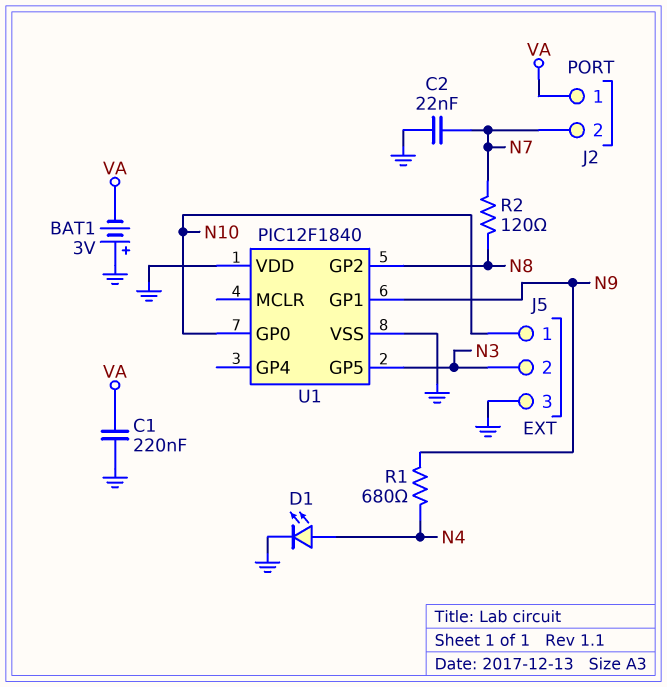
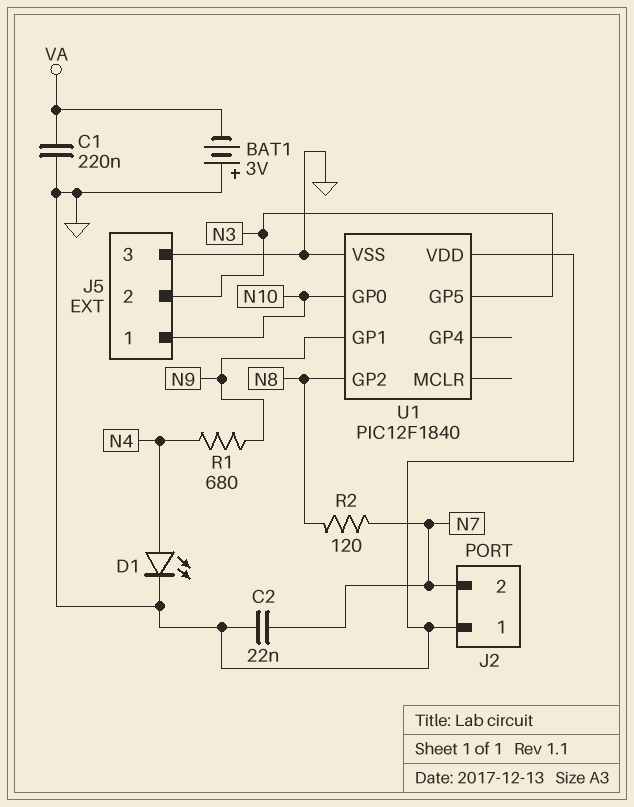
J2 pin 1: VA -> GND

